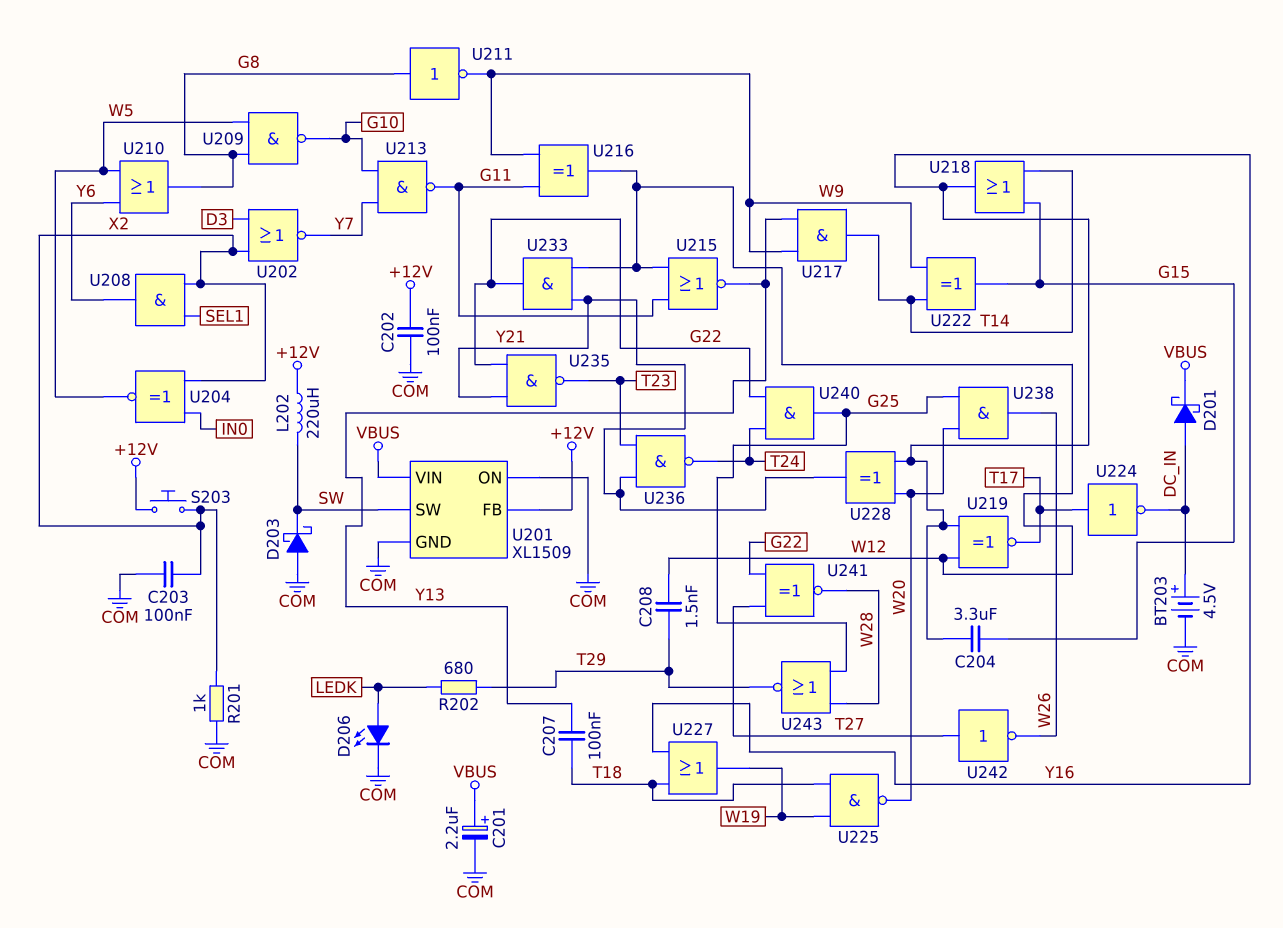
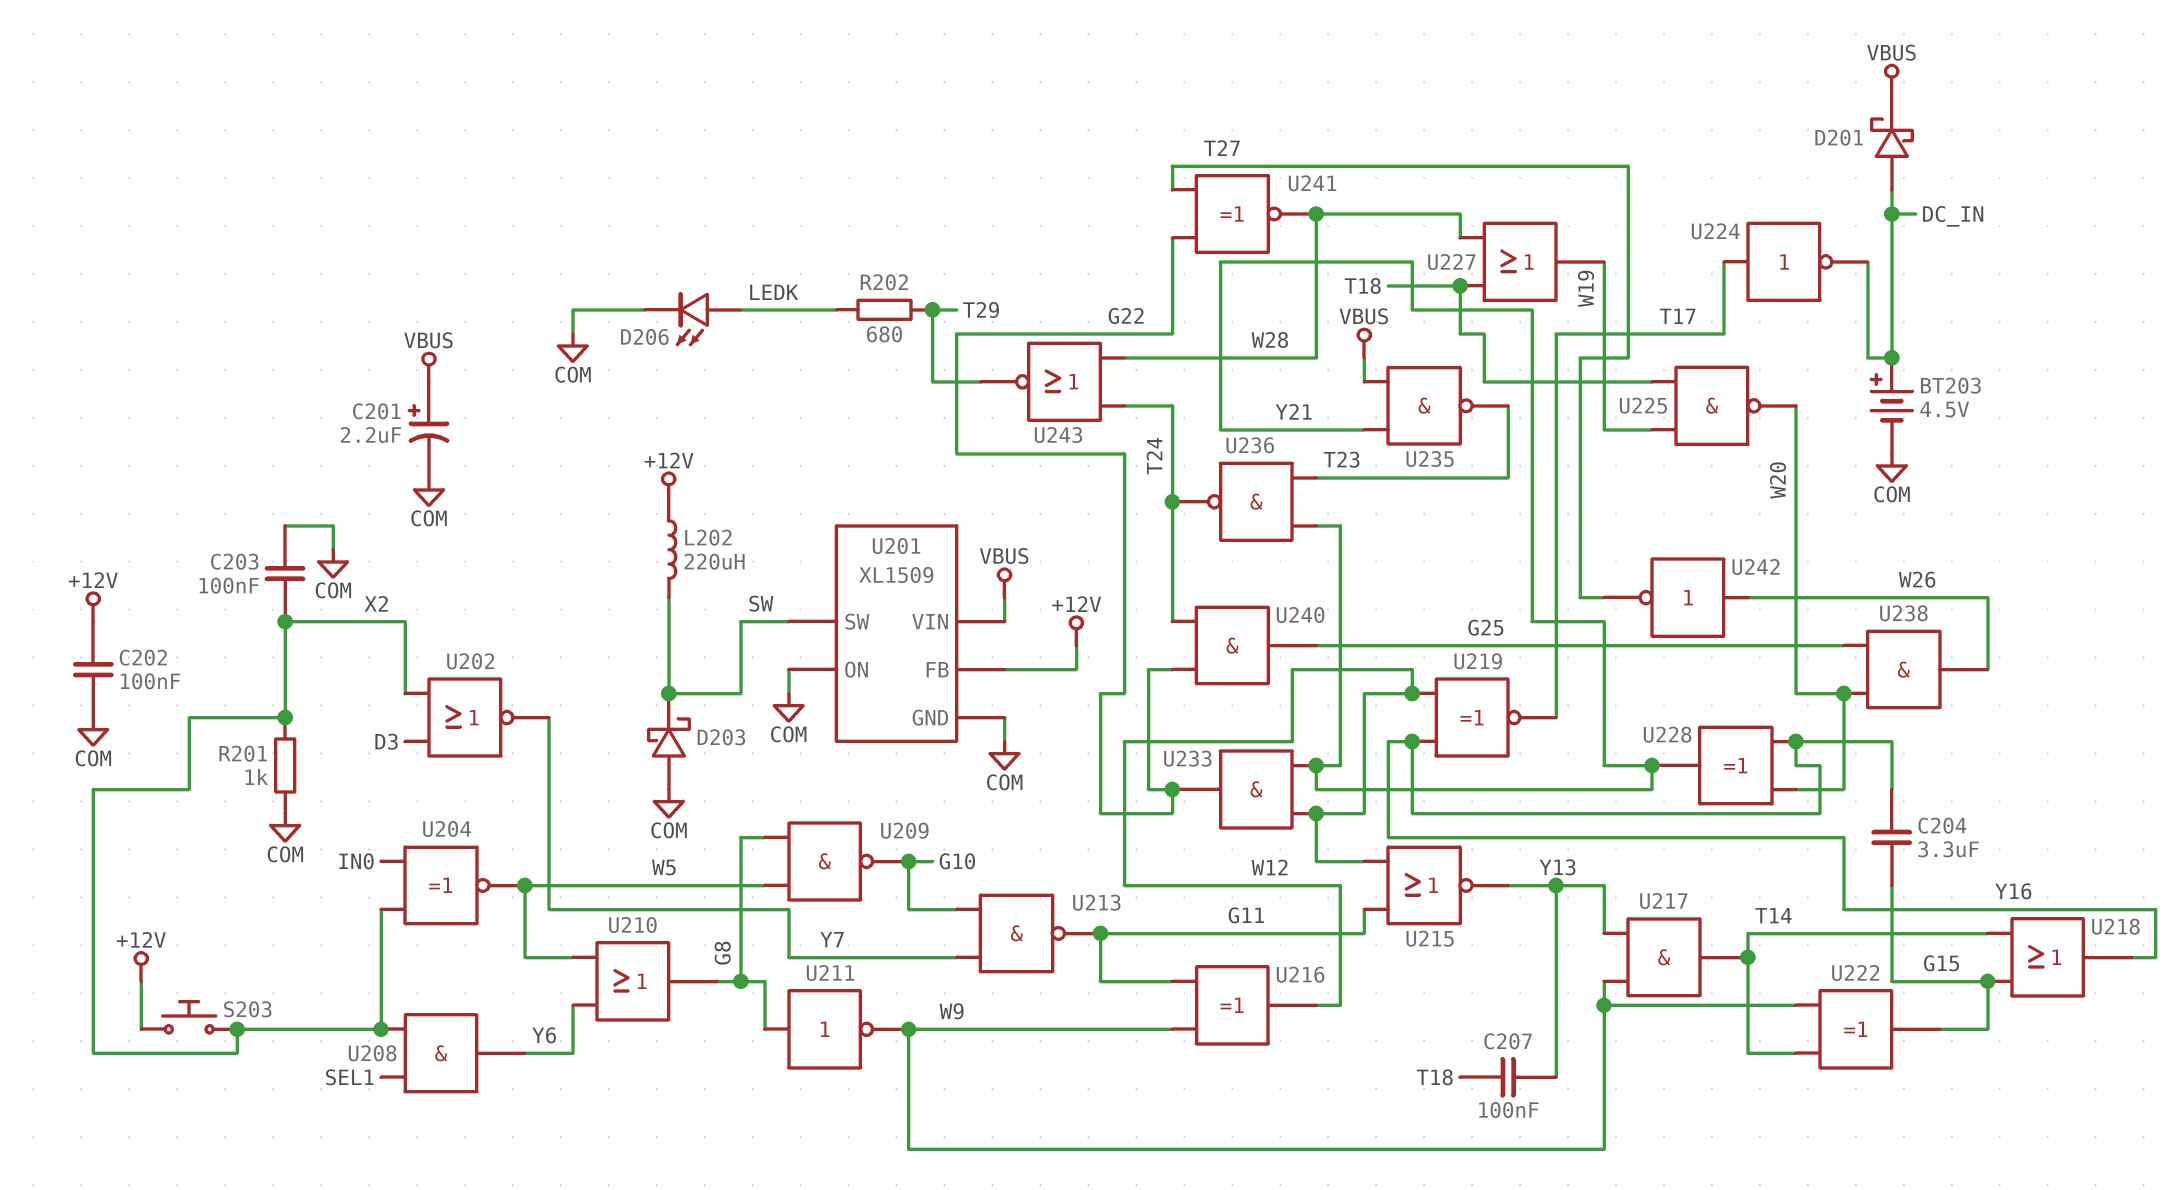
C208: 1.5nF (T29, W12) -> none
U227: OR (in T18, in Y16, out W19) -> OR (in T18, in W28, out W19)
U235: NAND (in G22, in Y21, out T23) -> NAND (in VBUS, in Y21, out T23)
U242: NOT (in T27, out W26) -> NOT (in W26, out T27)
U243: NOR (in G25, in W28, out T29) -> NOR (in T24, in W28, out T29)

